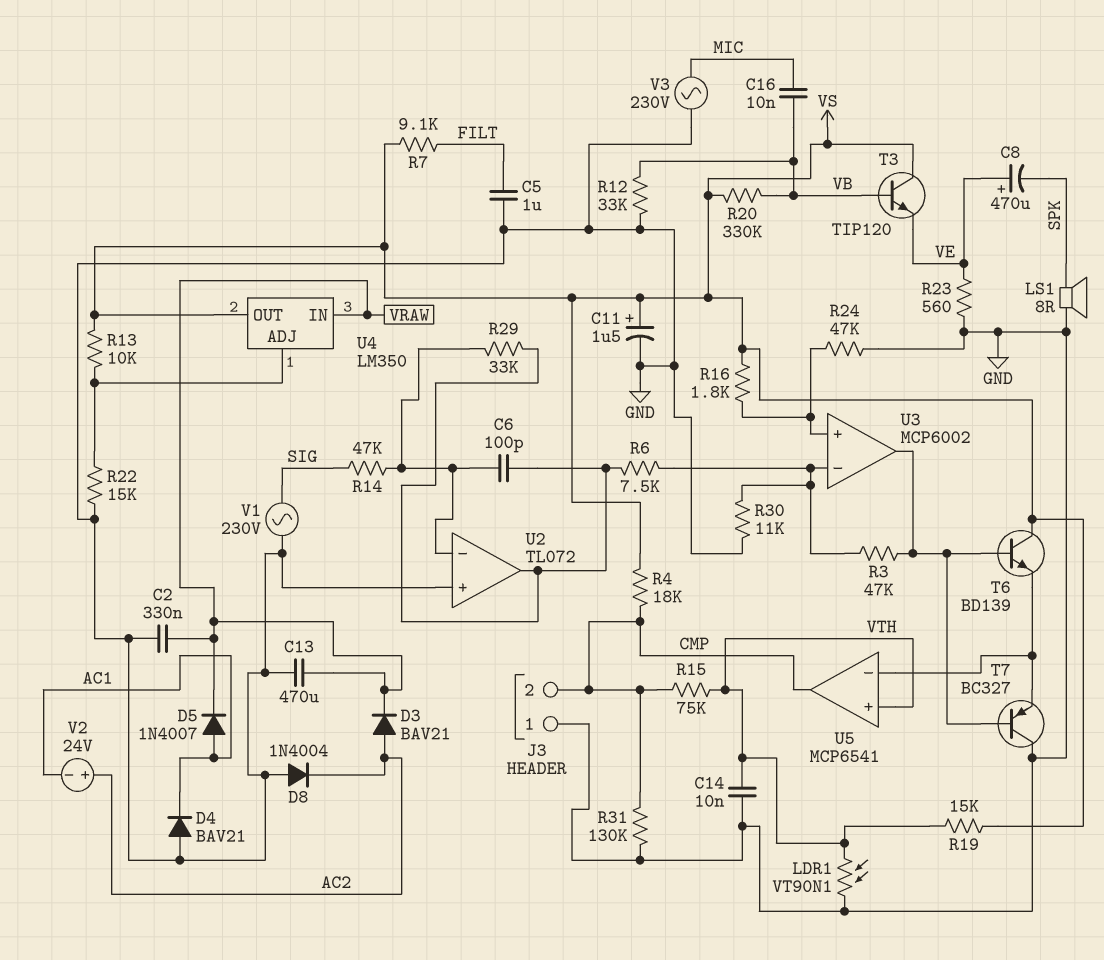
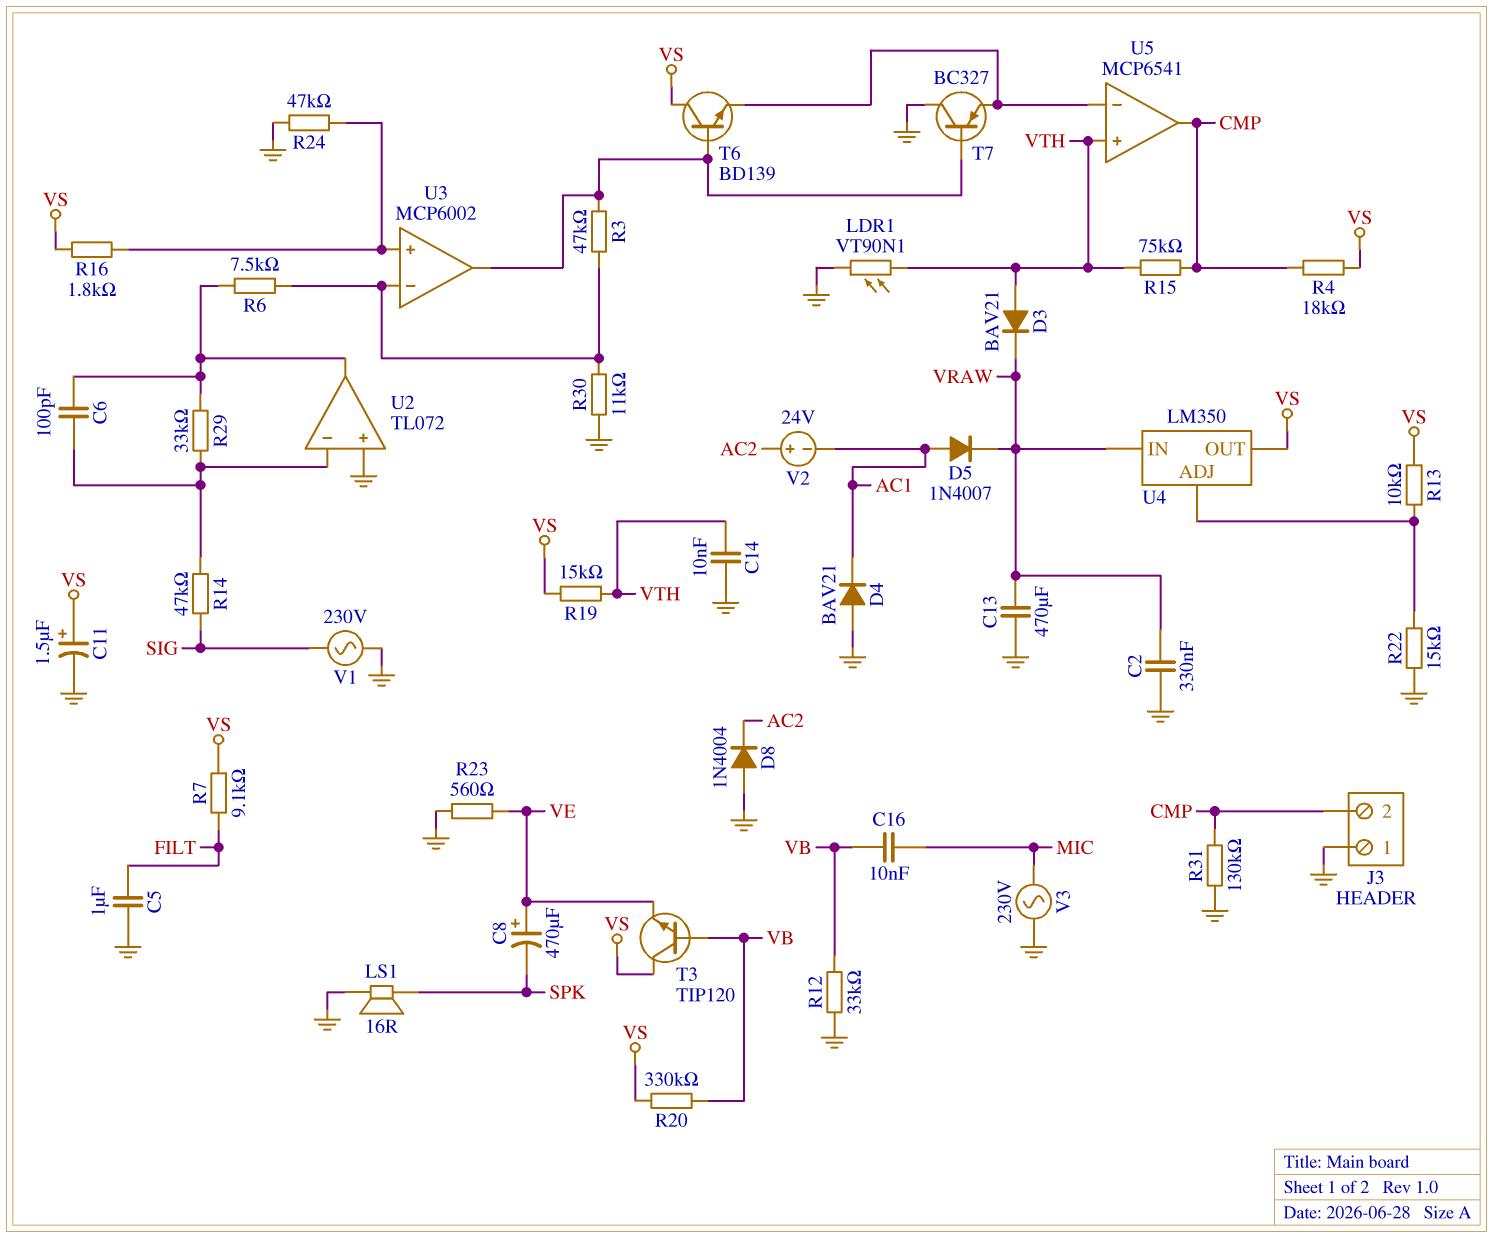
D3: diode BAV21 (A AC2, K VRAW) -> diode BAV21 (A VTH, K VRAW)
LS1: speaker 8R (GND, SPK) -> speaker 16R (GND, SPK)

